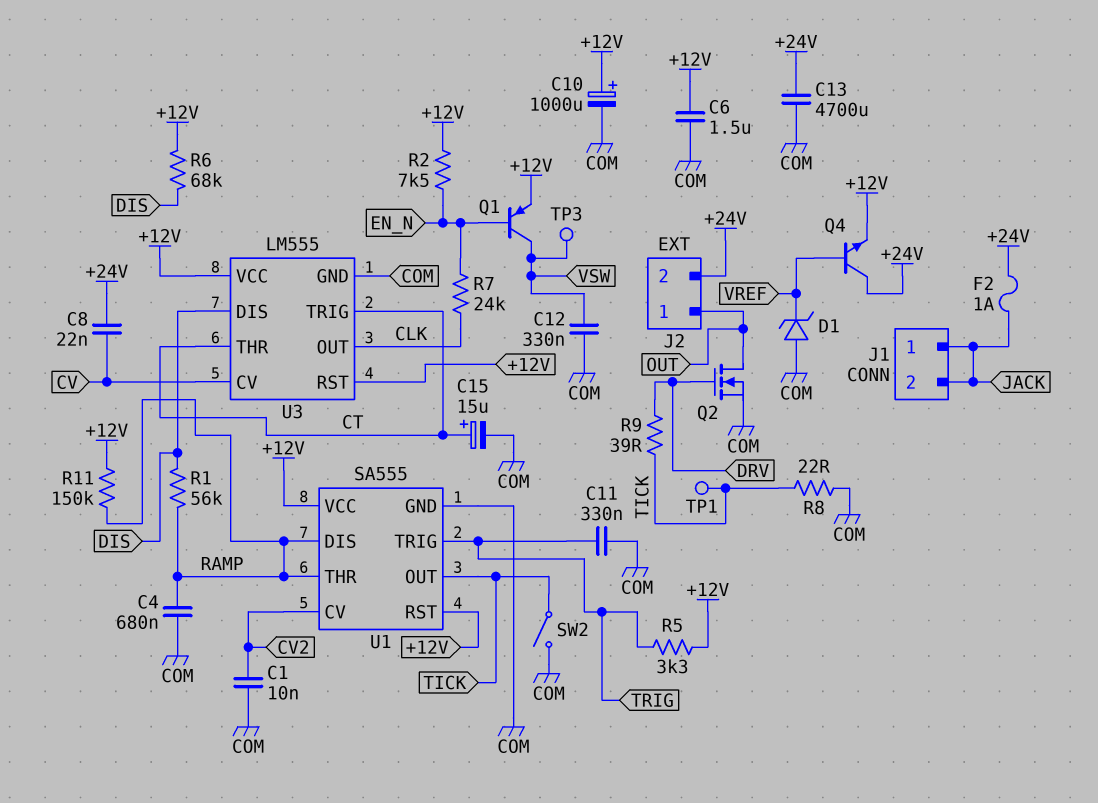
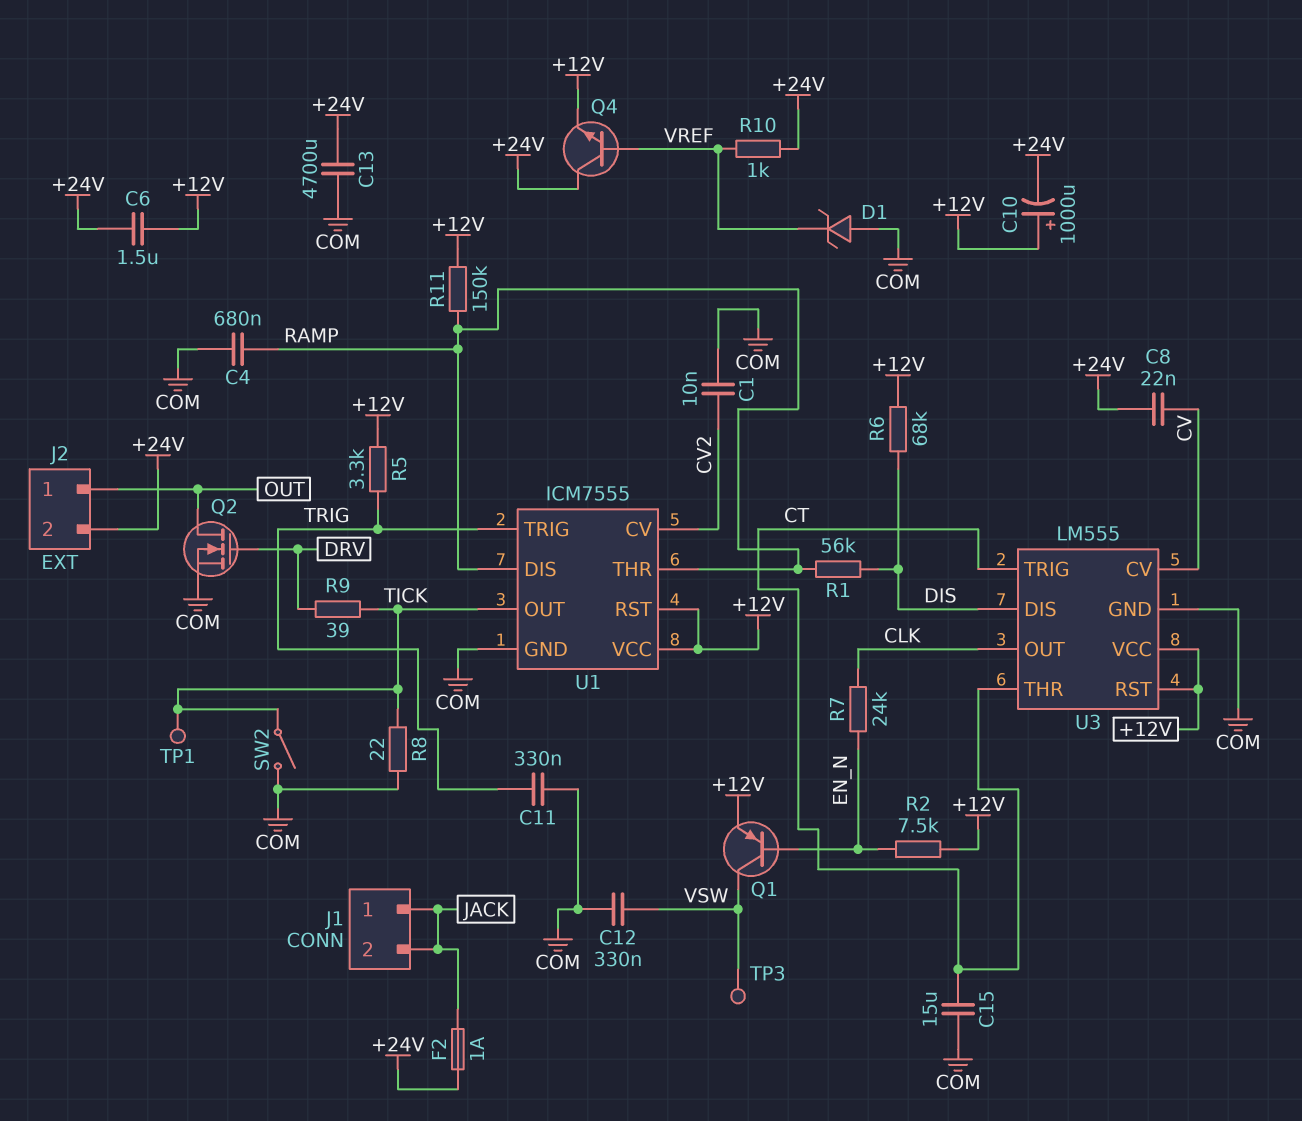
C6: 1.5uF (+12V, COM) -> 1.5uF (+12V, +24V)
C10: 1000uF (plus +12V, minus COM) -> 1000uF (plus +12V, minus +24V)
C15: 15uF (plus CT, minus COM) -> 15uF (COM, CT)
R10: none -> 1k (+24V, VREF)
U1: SA555 -> ICM7555

